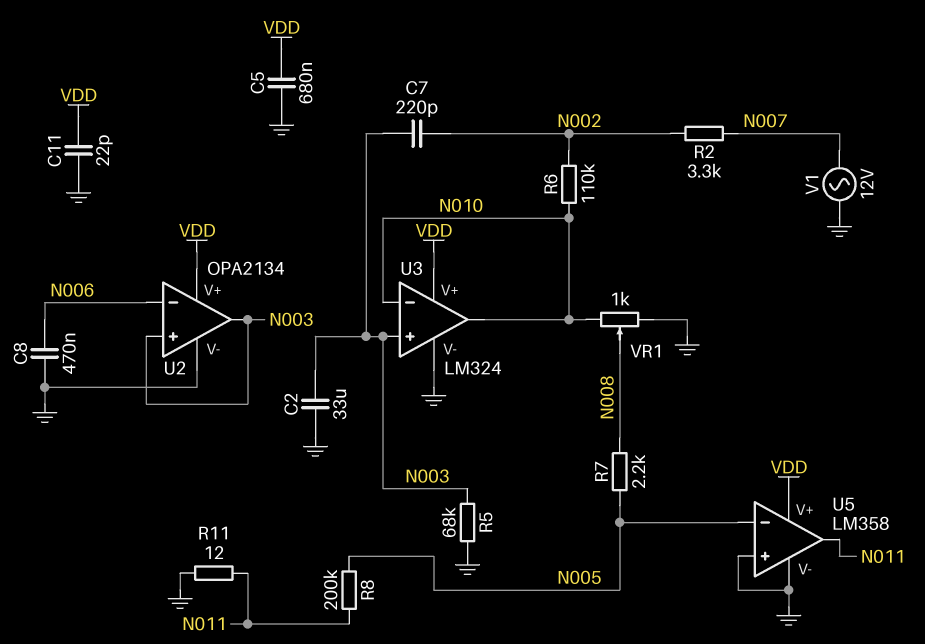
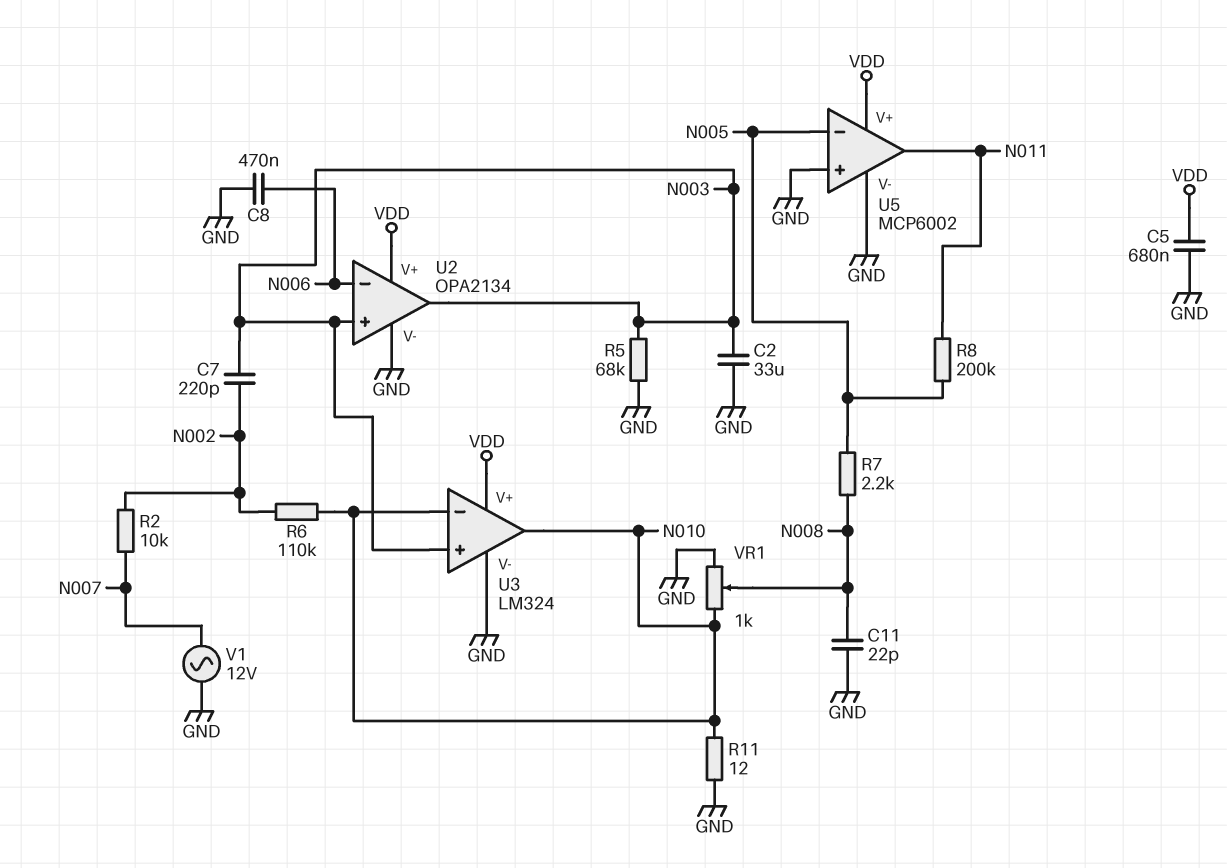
C11: 22pF (GND, VDD) -> 22pF (GND, N008)
R2: 3.3k (N002, N007) -> 10k (N002, N007)
R11: 12 (GND, N011) -> 12 (GND, N010)
U5: LM358 -> MCP6002

